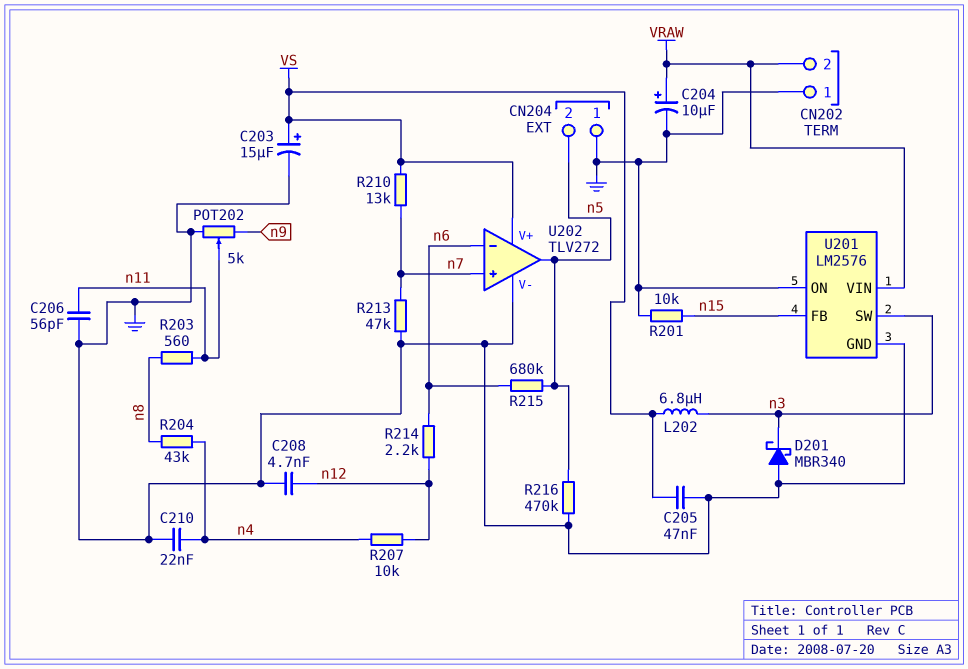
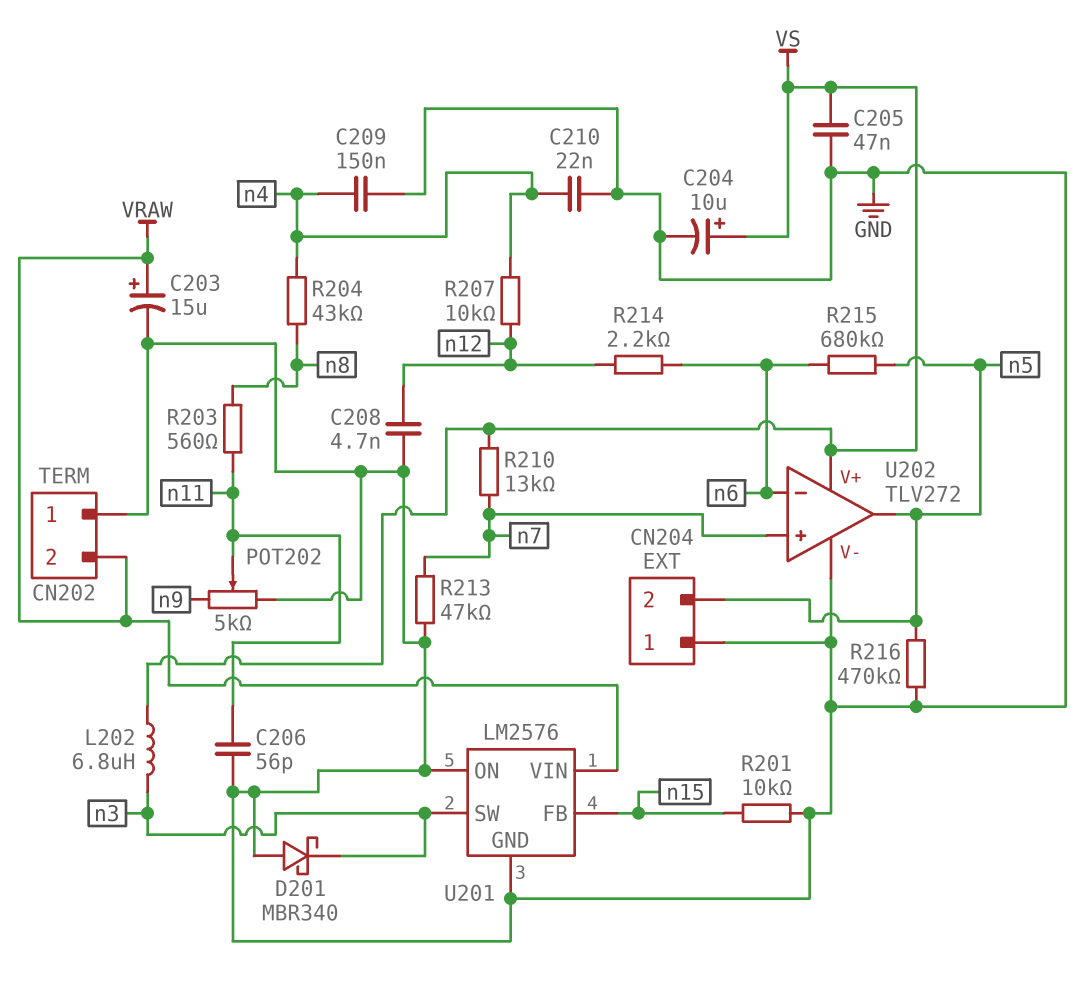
C203: 15uF (plus VS, minus GND) -> 15uF (plus VRAW, minus GND)
C204: 10uF (plus VRAW, minus GND) -> 10uF (plus VS, minus GND)
C209: none -> 150nF (GND, n4)

